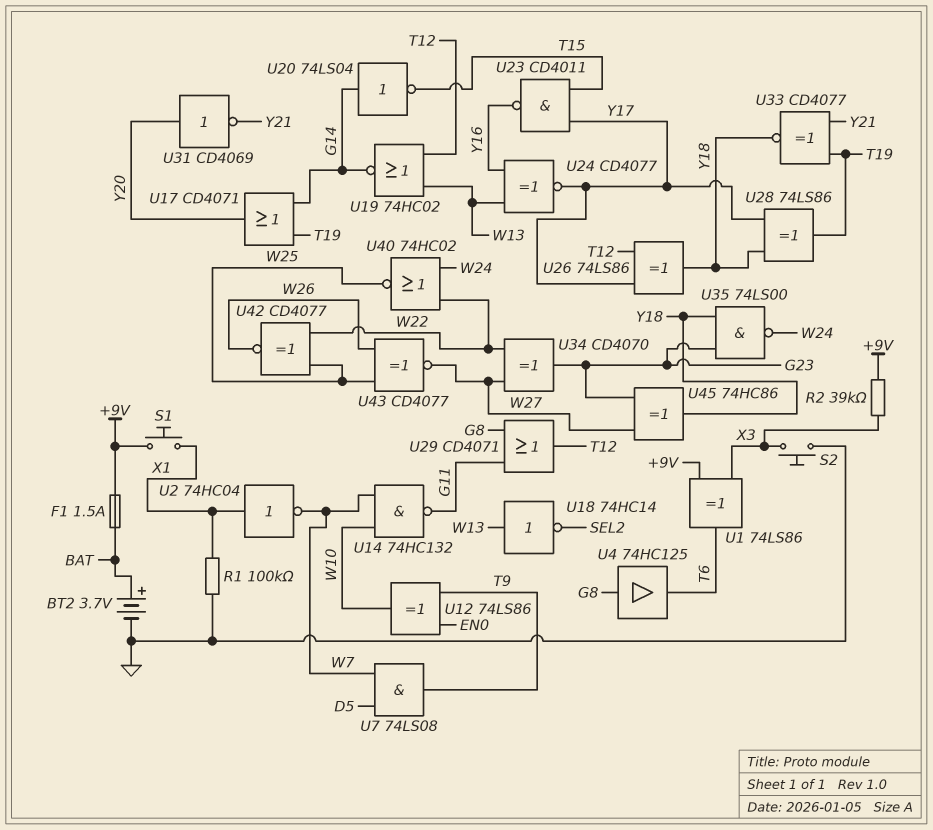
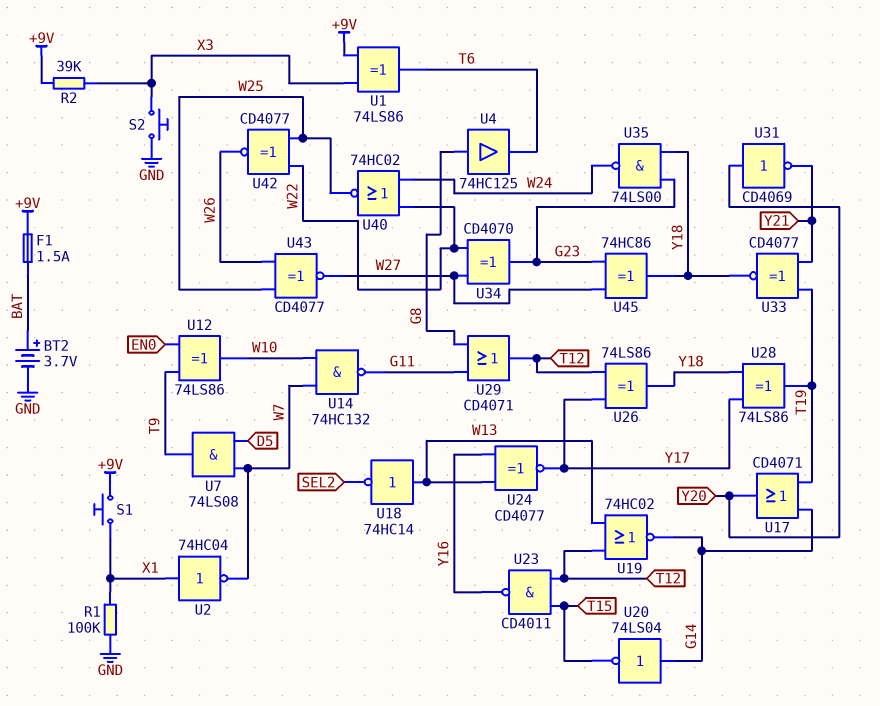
U23: NAND CD4011 (in T15, in Y17, out Y16) -> NAND CD4011 (in T12, in T15, out Y16)

